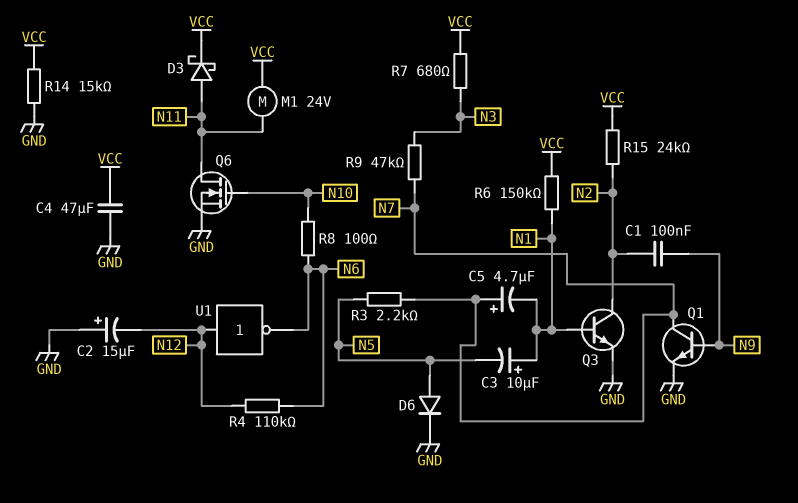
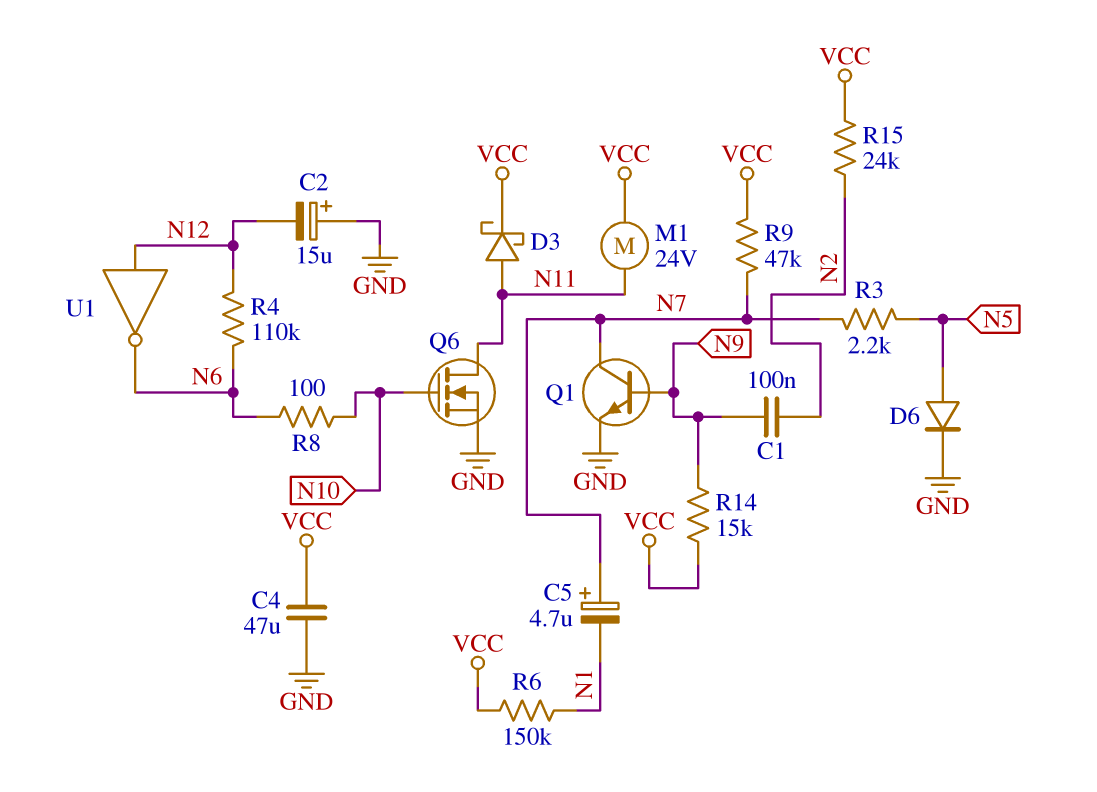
C3: 10uF (plus N1, minus N5) -> none
Q3: NPN (B N1, C N2, E GND) -> none
R7: 680 (N3, VCC) -> none
R9: 47k (N3, N7) -> 47k (N7, VCC)
R14: 15k (GND, VCC) -> 15k (N9, VCC)

